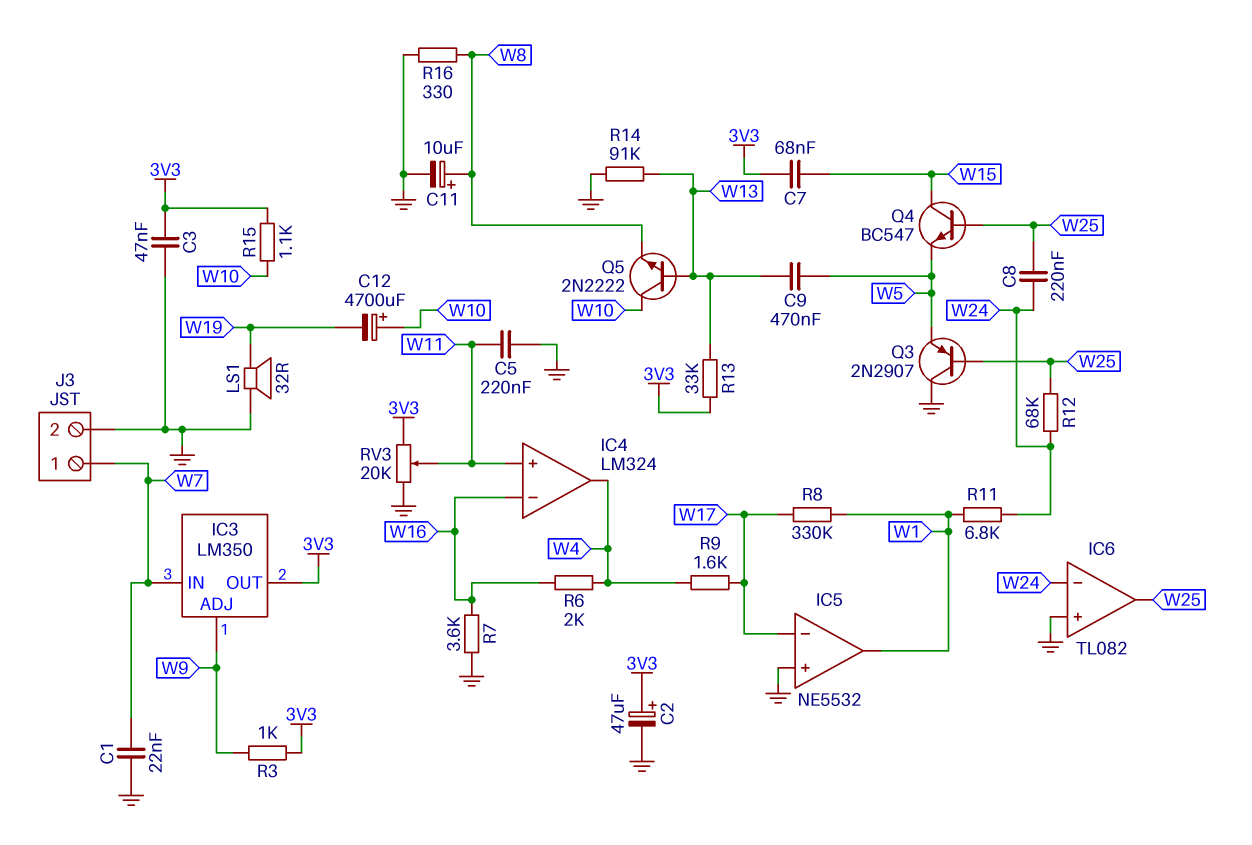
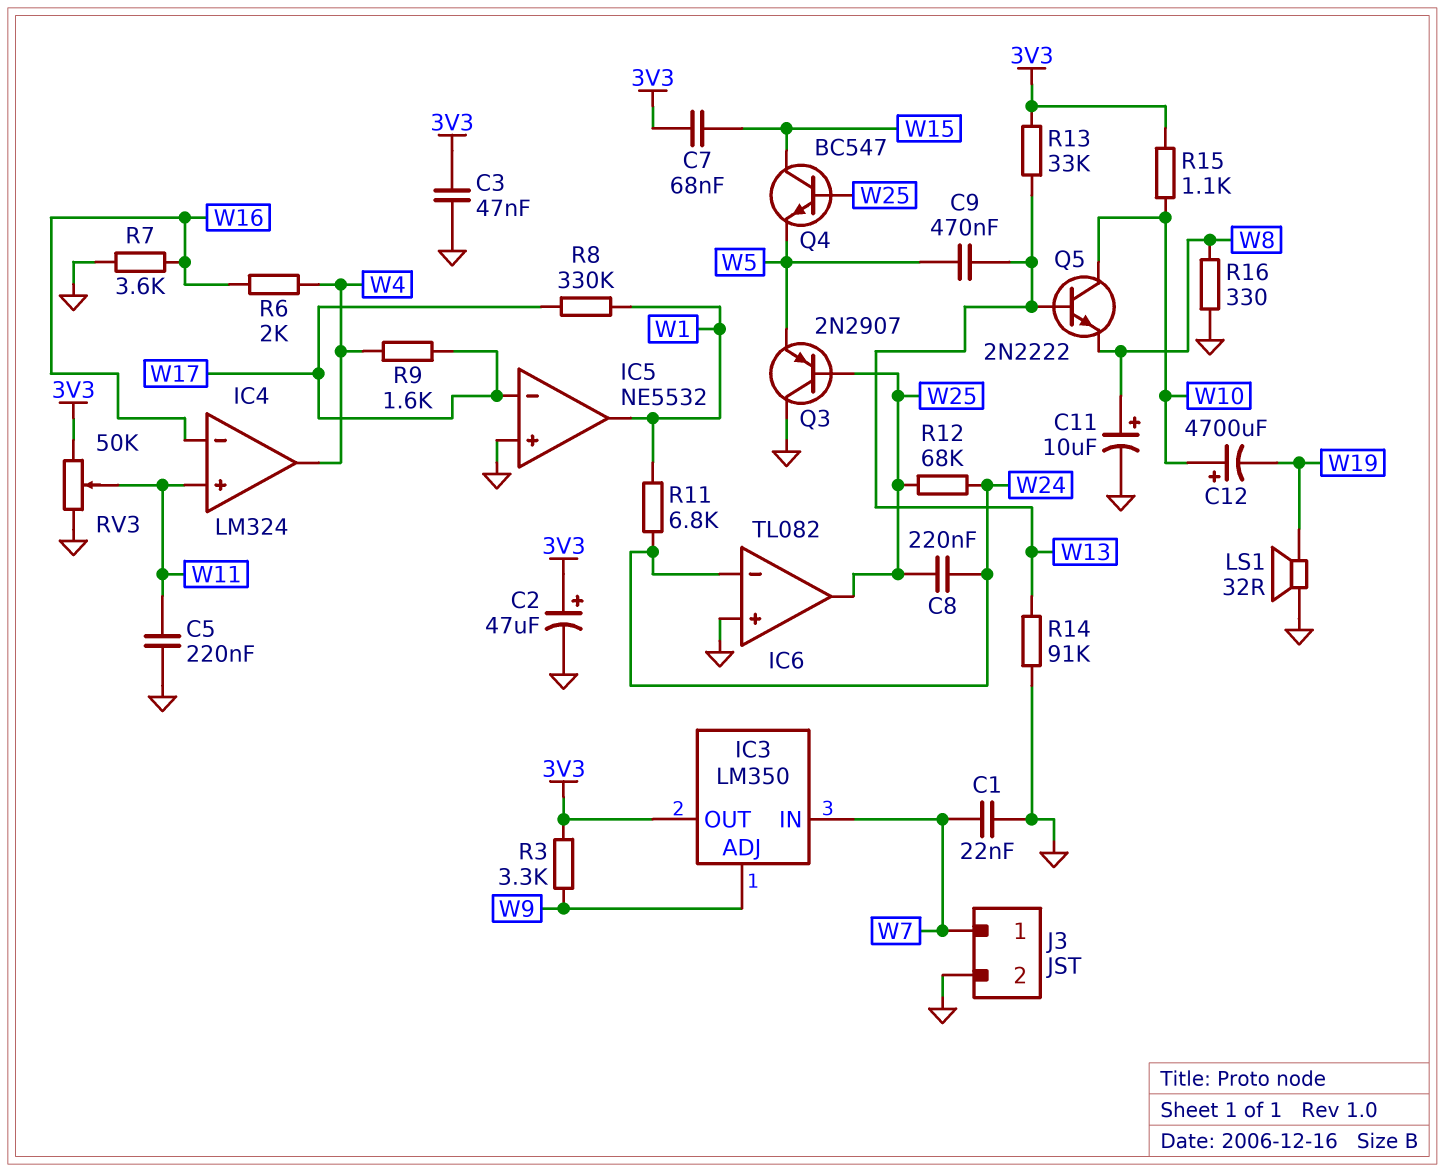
R3: 1k (3V3, W9) -> 3.3k (3V3, W9)
RV3: 20k (3V3, GND, wiper W11) -> 50k (3V3, GND, wiper W11)

